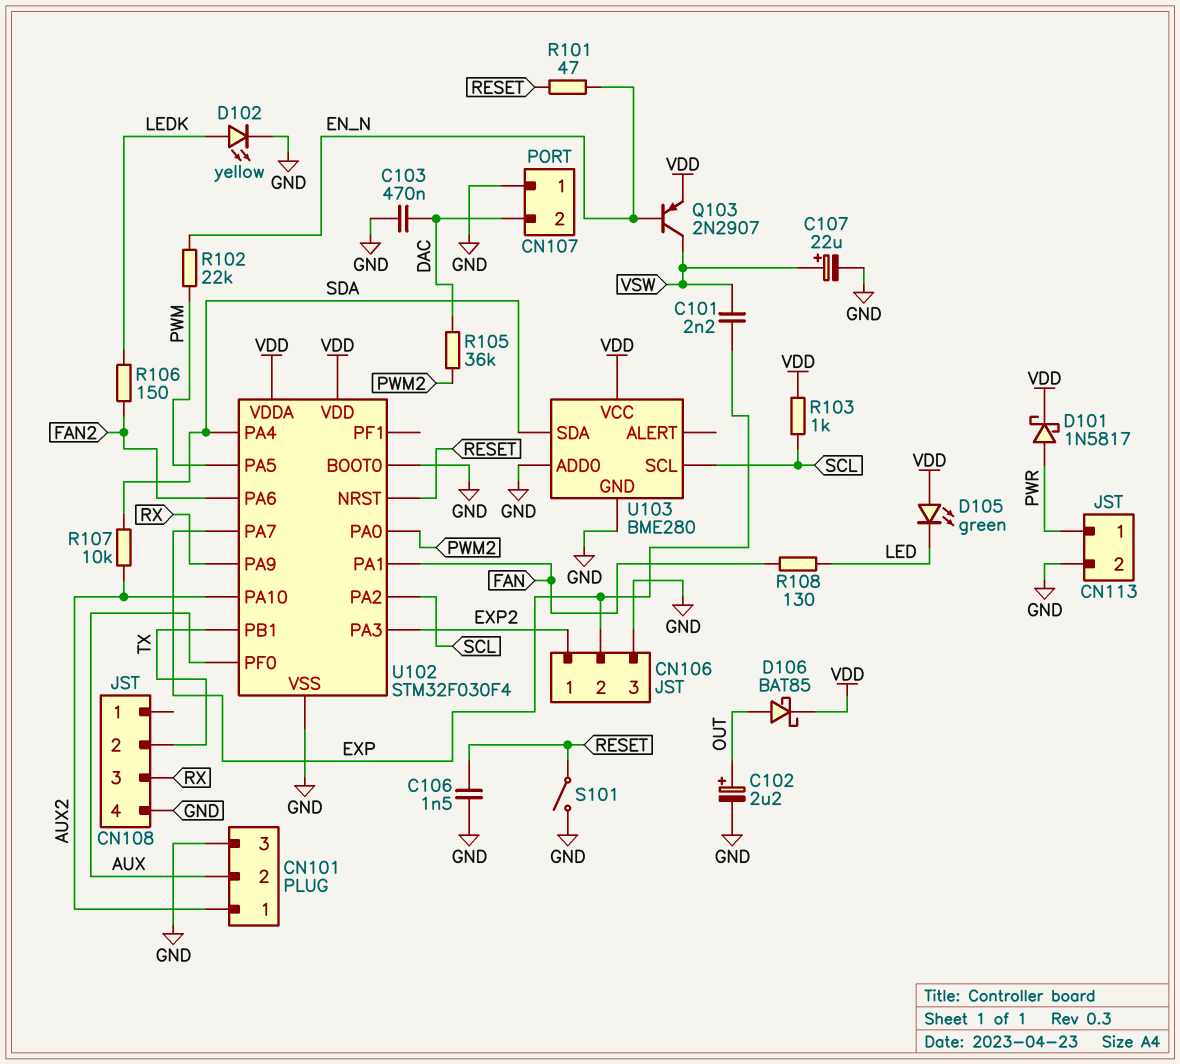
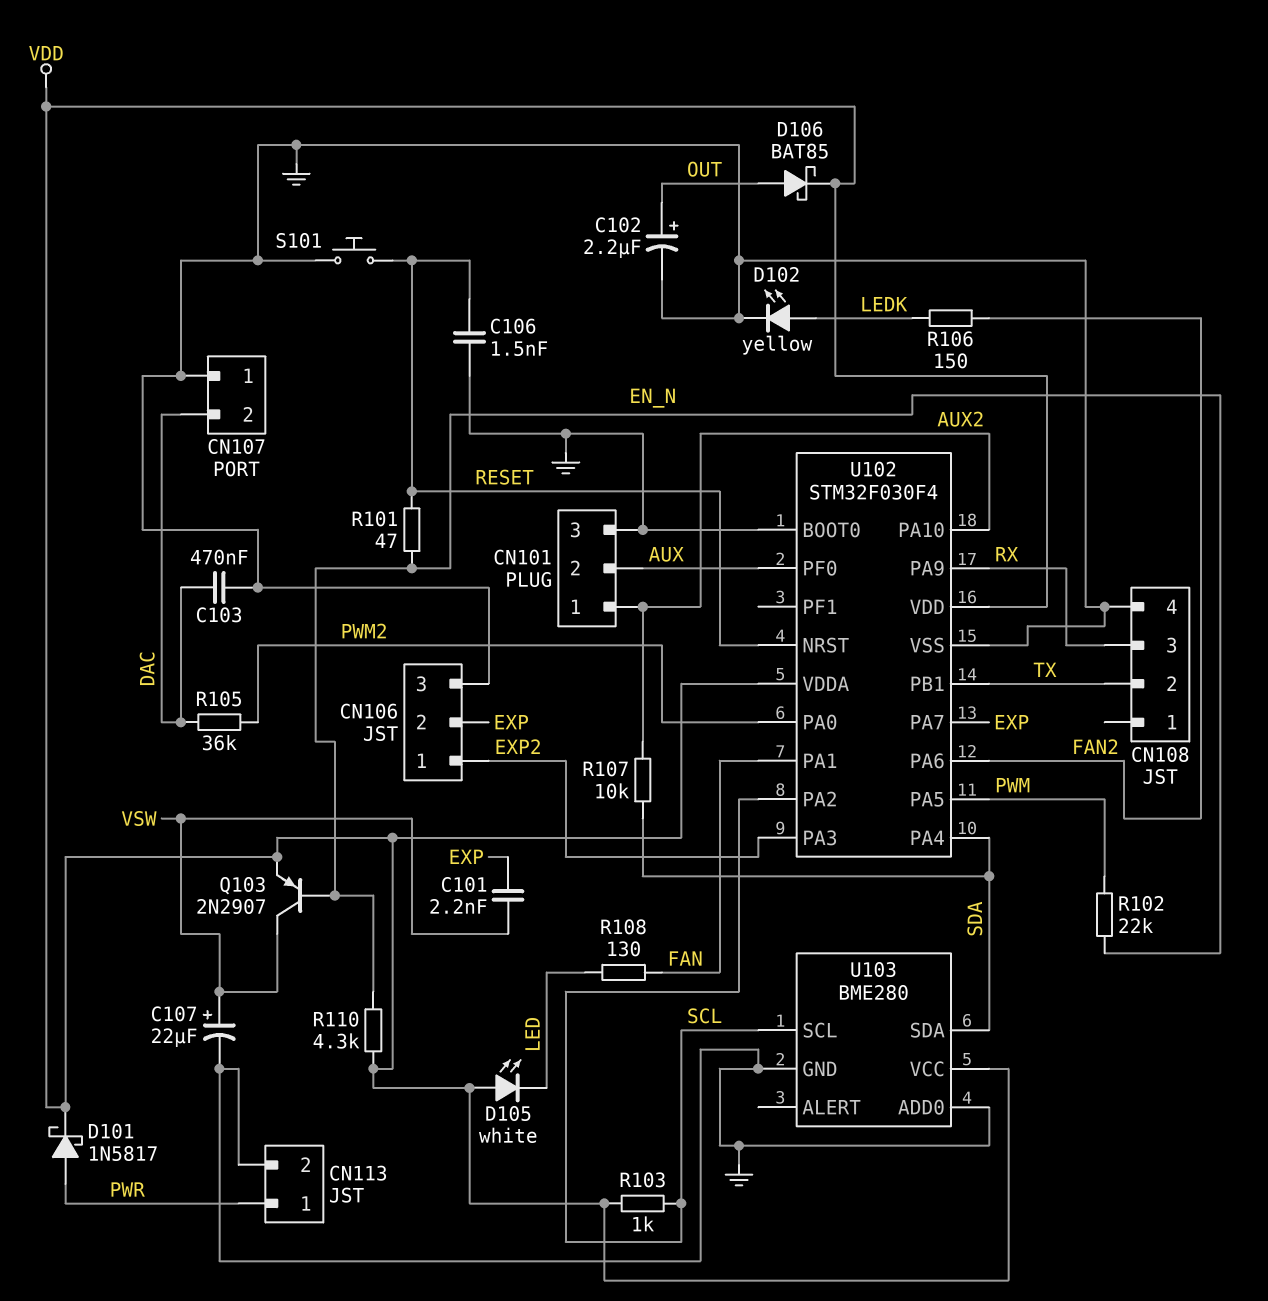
D105: LED green (A VDD, K LED) -> LED white (A VDD, K LED)
R110: none -> 4.3k (EN_N, VDD)
S101: switch (GND, RESET) -> button (GND, RESET)

